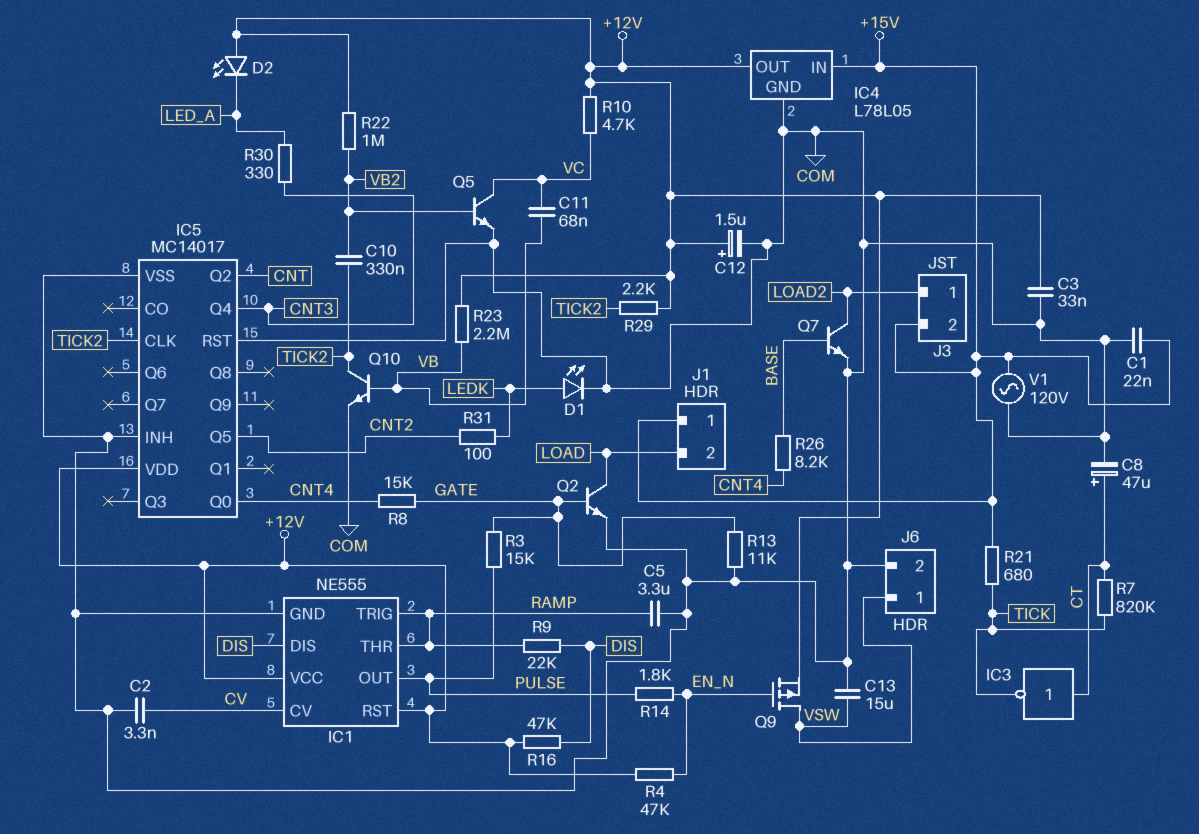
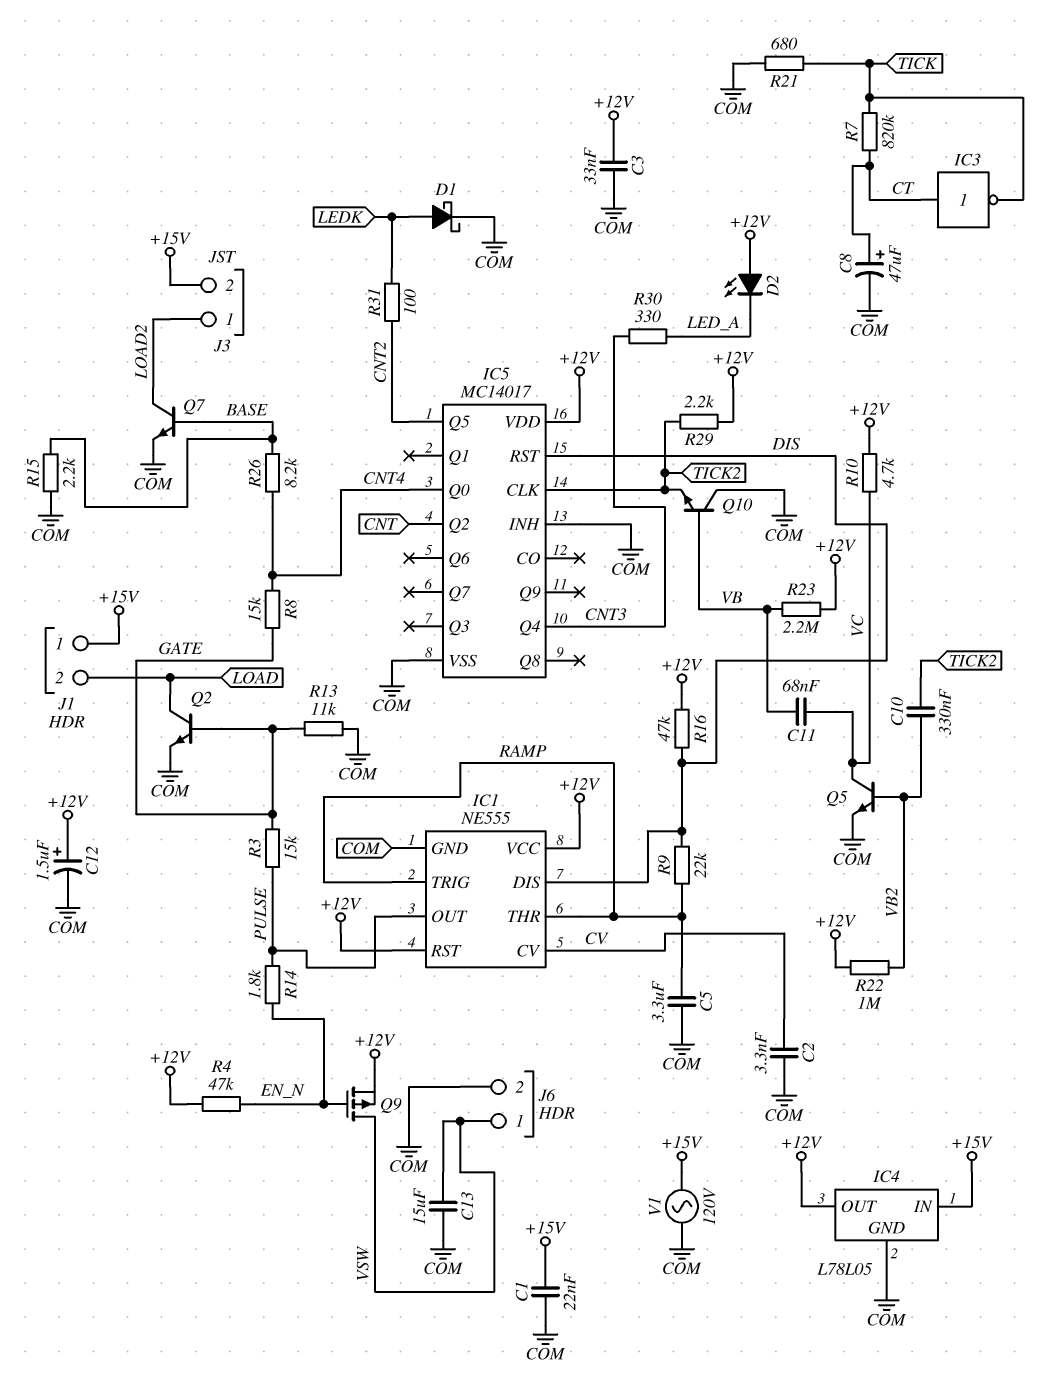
D1: LED (A LEDK, K COM) -> schottky (A LEDK, K COM)
IC5 pin RST: COM -> DIS
Q10: NPN (B VB, C TICK2, E COM) -> NPN (B VB, C COM, E TICK2)
R15: none -> 2.2k (BASE, COM)
R21: 680 (+15V, TICK) -> 680 (COM, TICK)

